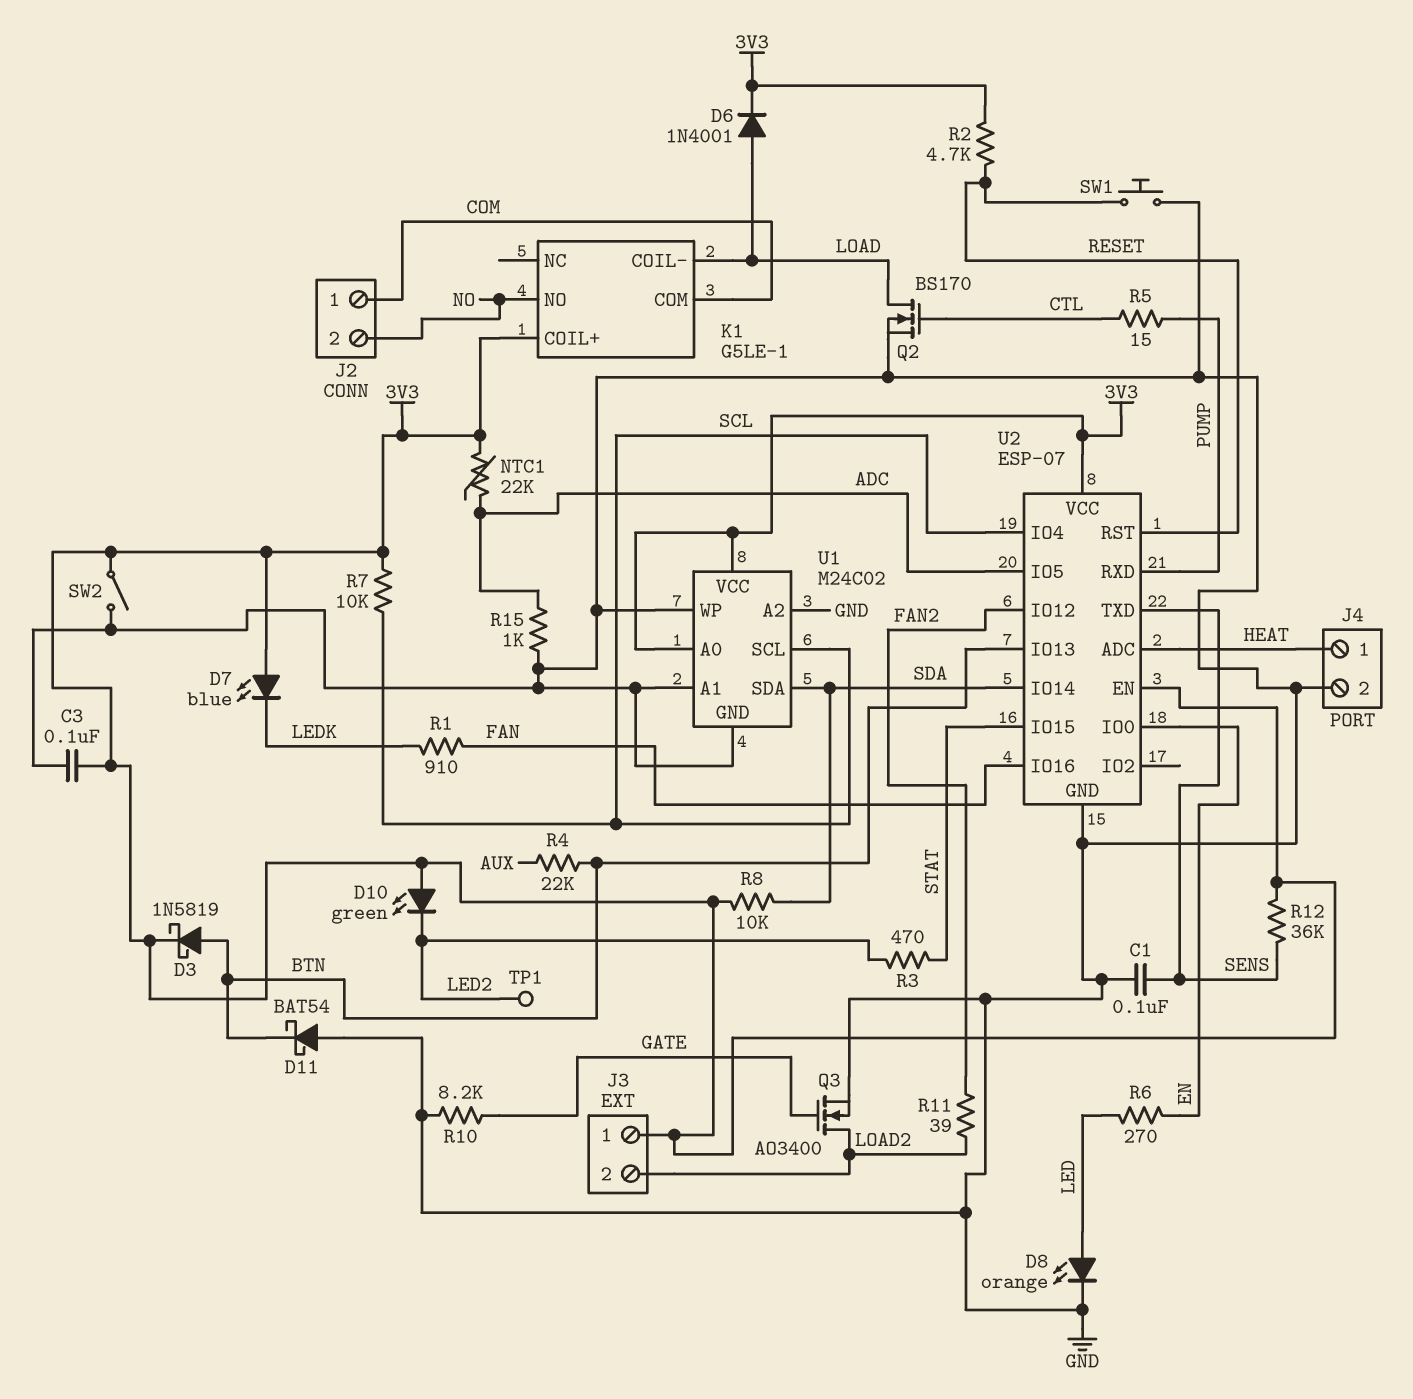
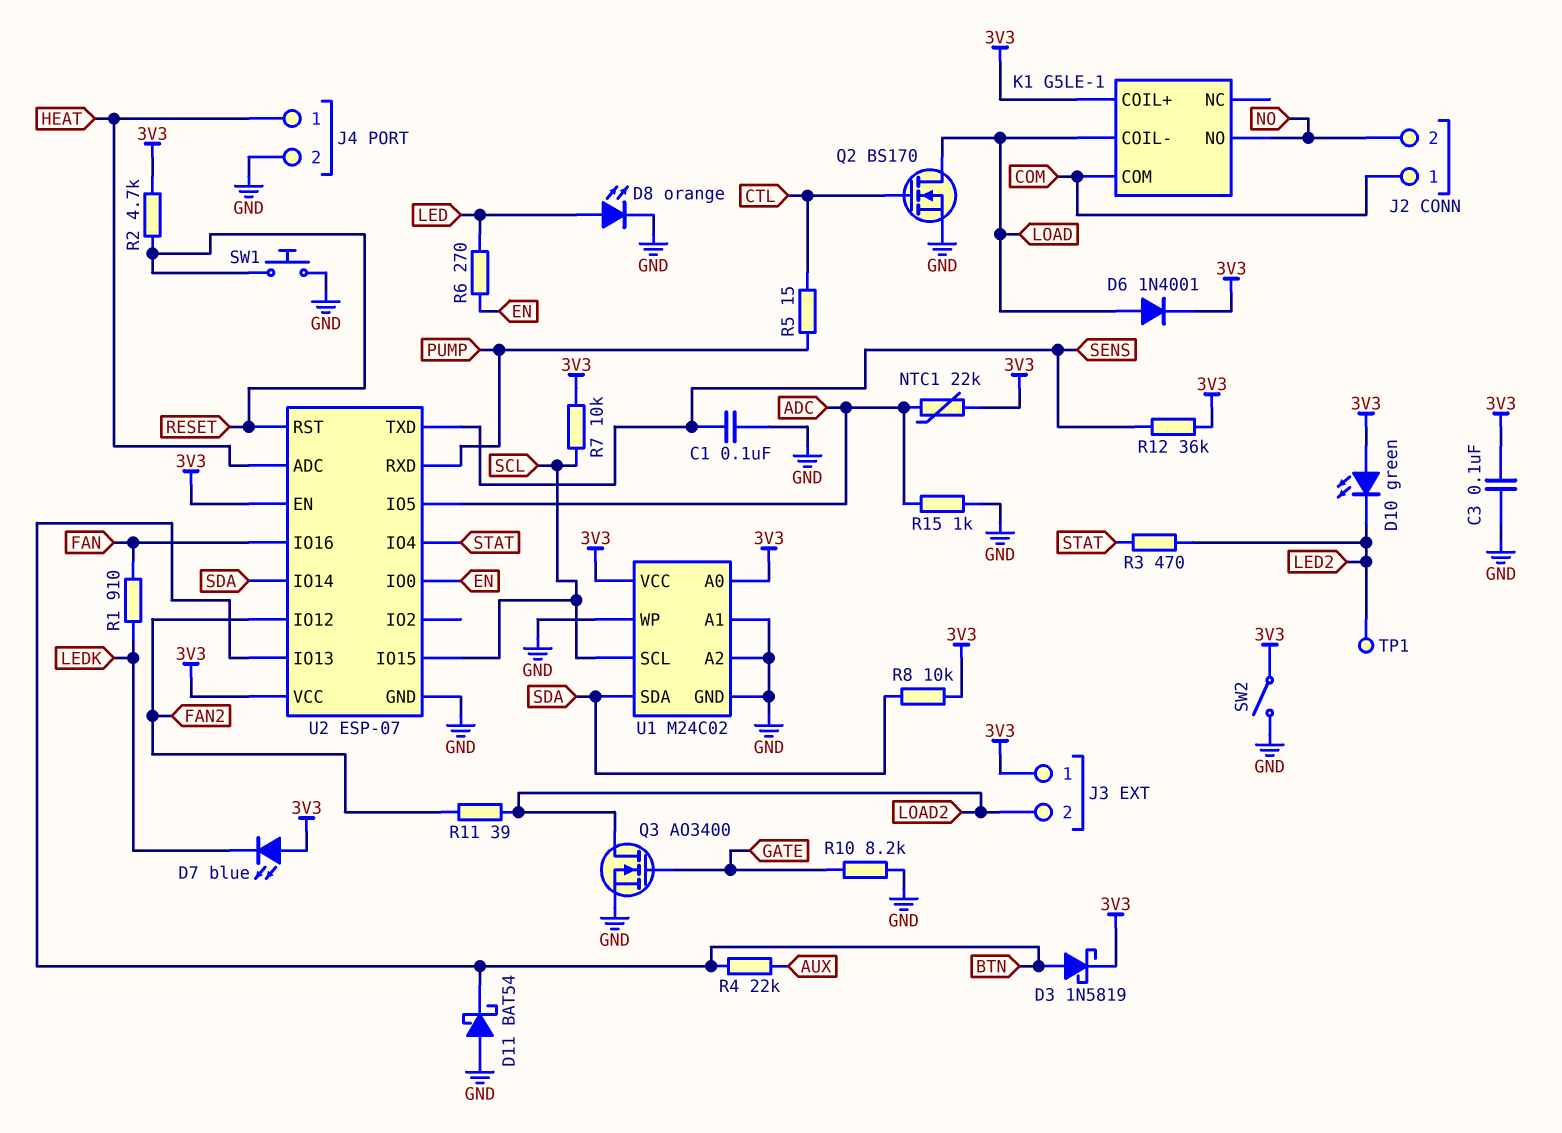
U2 pin IO4: SCL -> STAT
U2 pin IO15: STAT -> SCL

